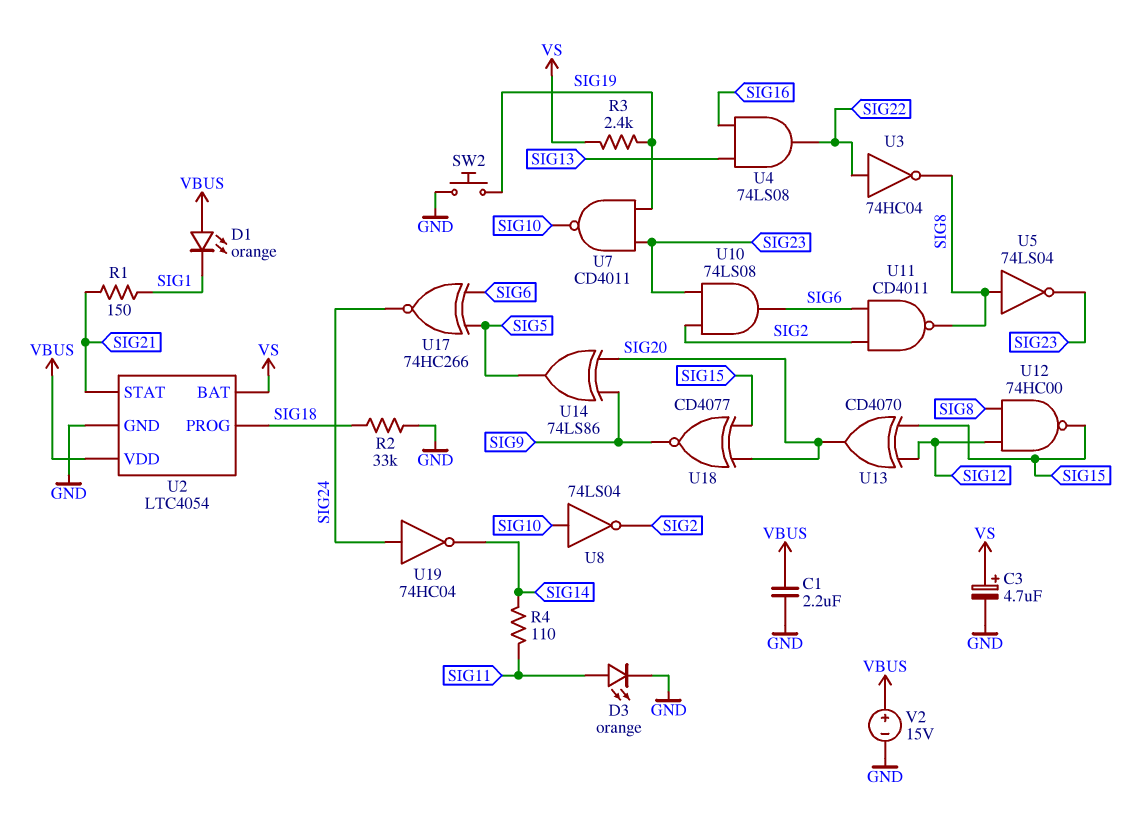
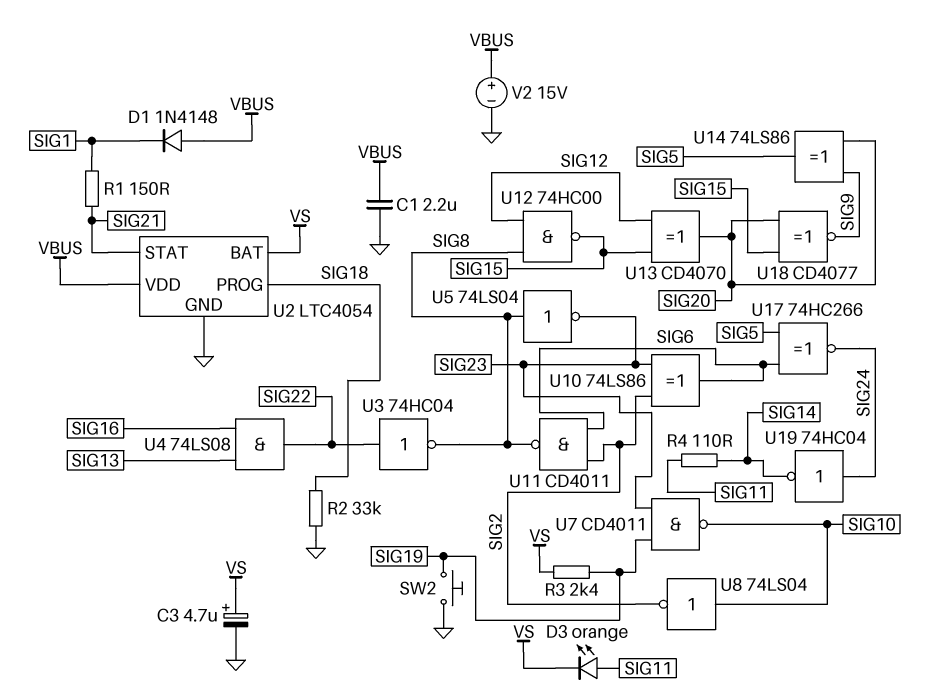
D1: LED orange (A VBUS, K SIG1) -> diode 1N4148 (A VBUS, K SIG1)
D3: LED orange (A SIG11, K GND) -> LED orange (A SIG11, K VS)
U10: AND 74LS08 (in SIG2, in SIG23, out SIG6) -> XOR 74LS86 (in SIG2, in SIG23, out SIG6)

